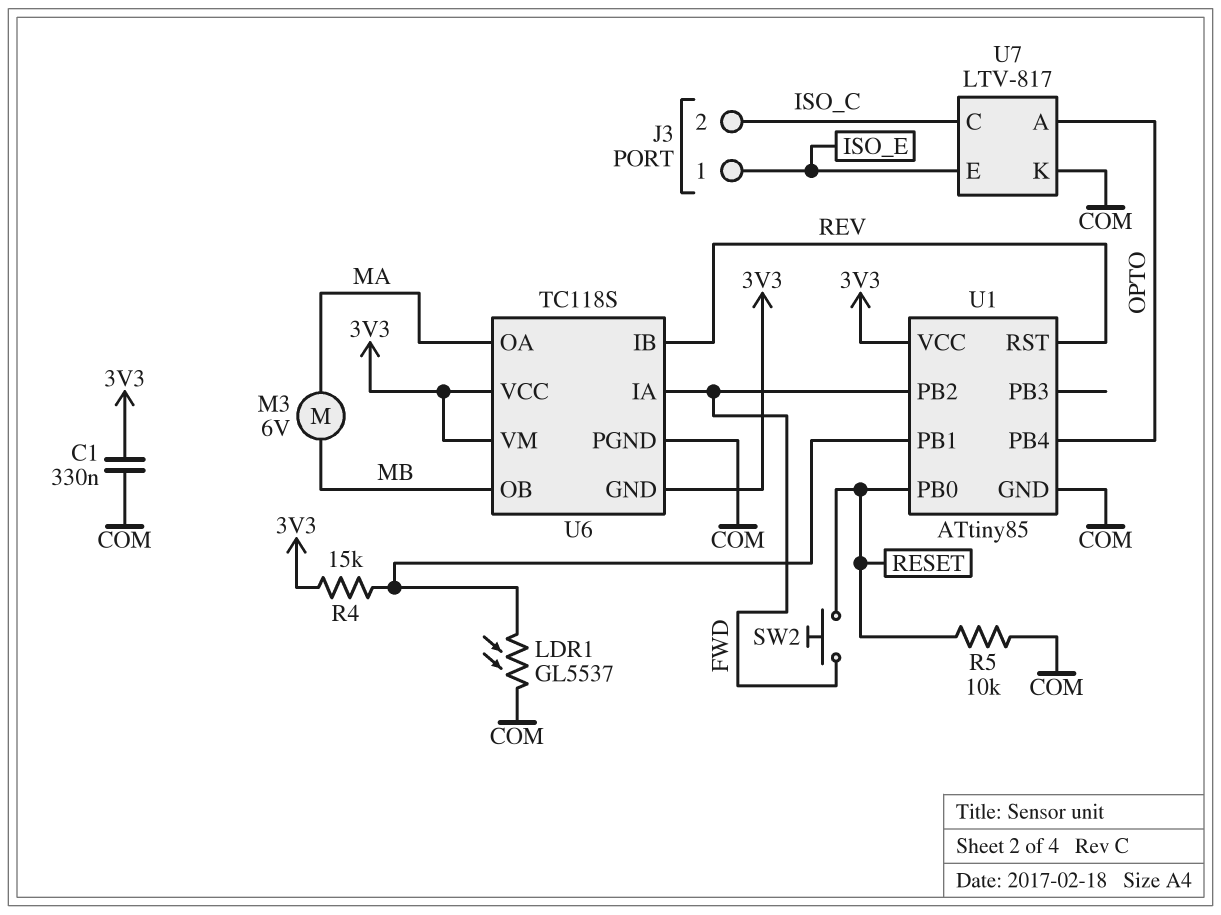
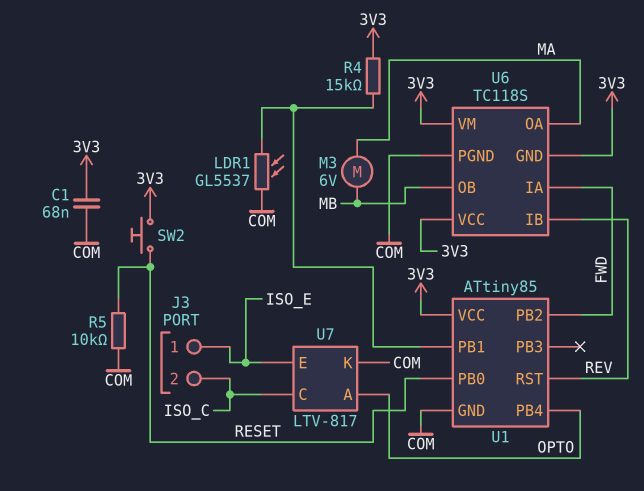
C1: 330nF (3V3, COM) -> 68nF (3V3, COM)
SW2: button (FWD, RESET) -> button (3V3, RESET)

